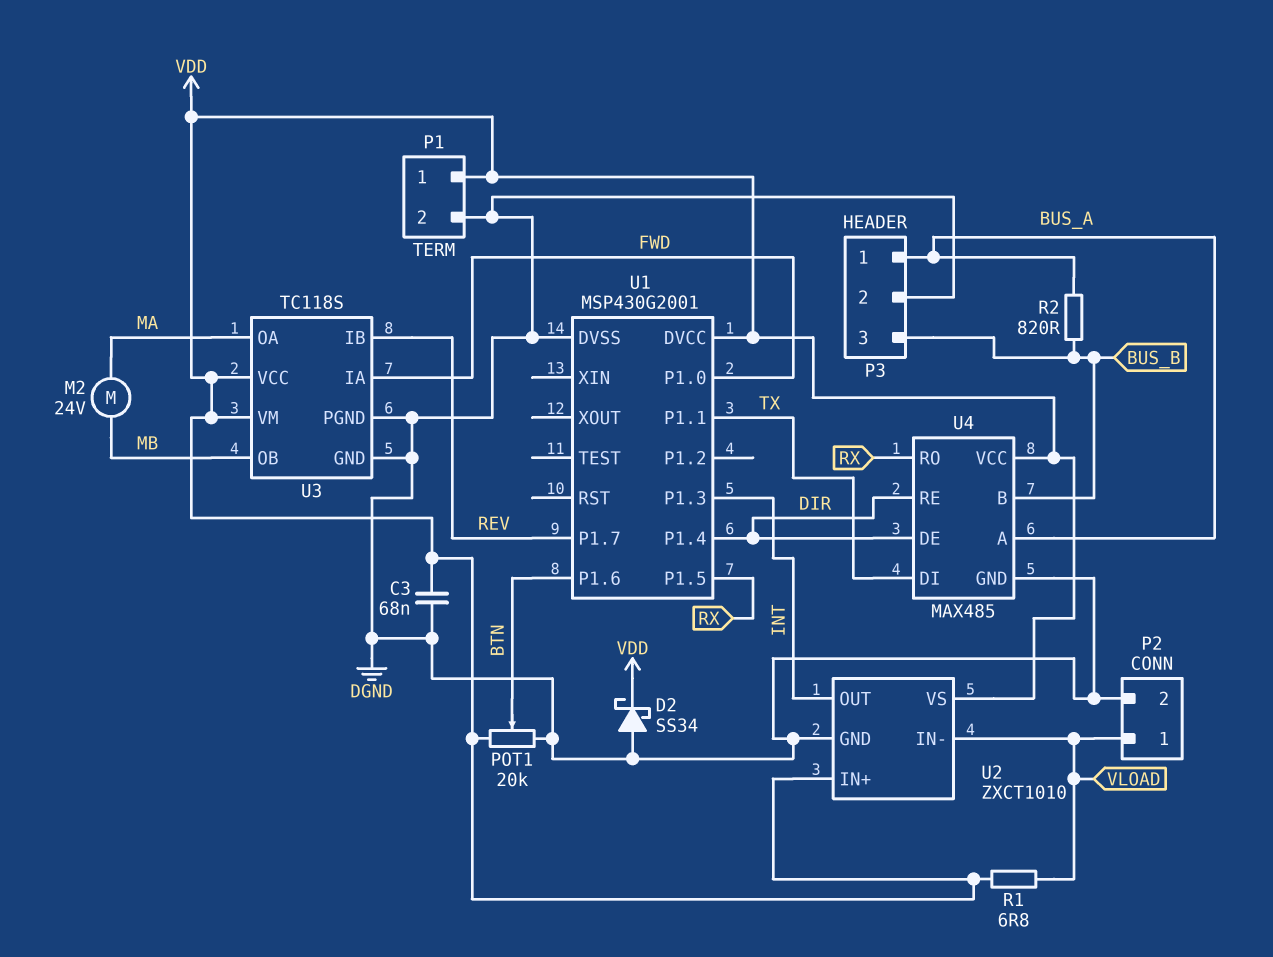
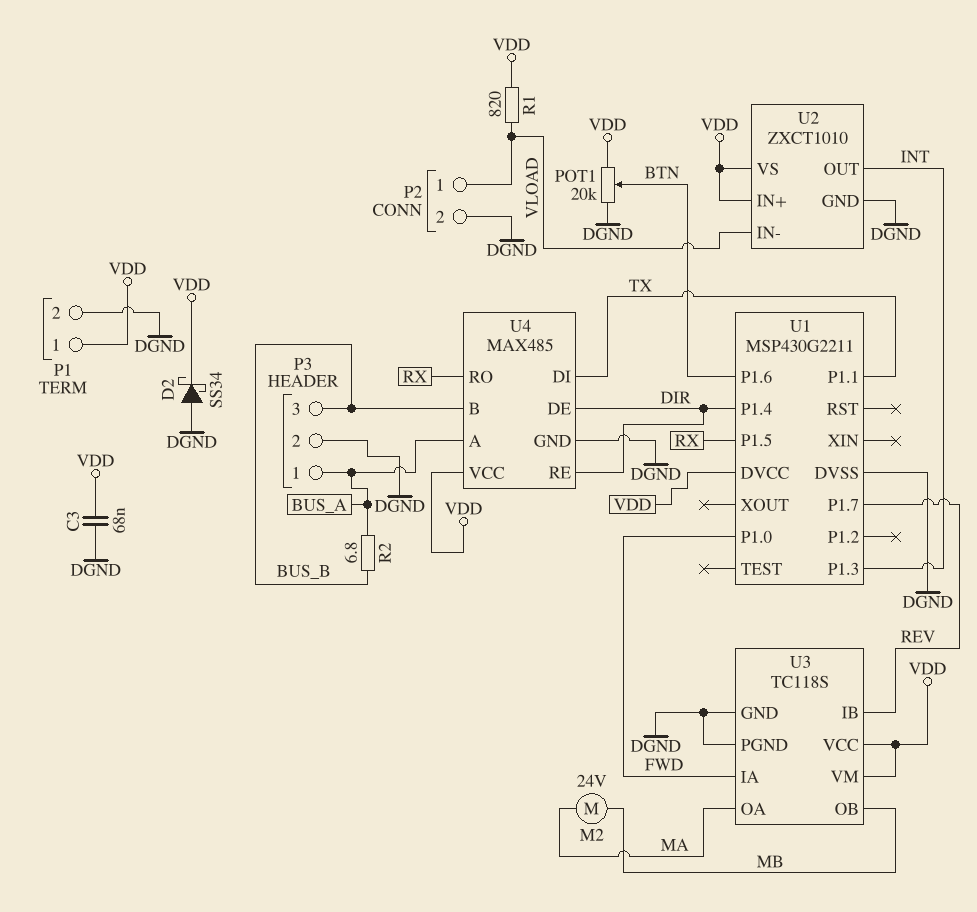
R1: 6.8 (VDD, VLOAD) -> 820 (VDD, VLOAD)
R2: 820 (BUS_A, BUS_B) -> 6.8 (BUS_A, BUS_B)
U1: MSP430G2001 -> MSP430G2211

